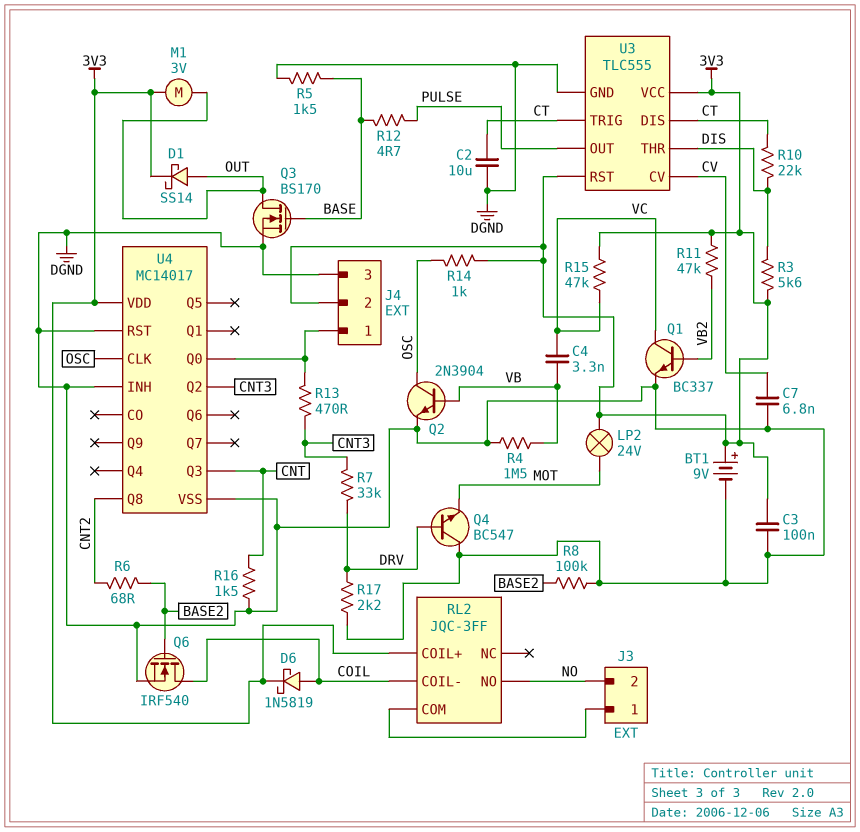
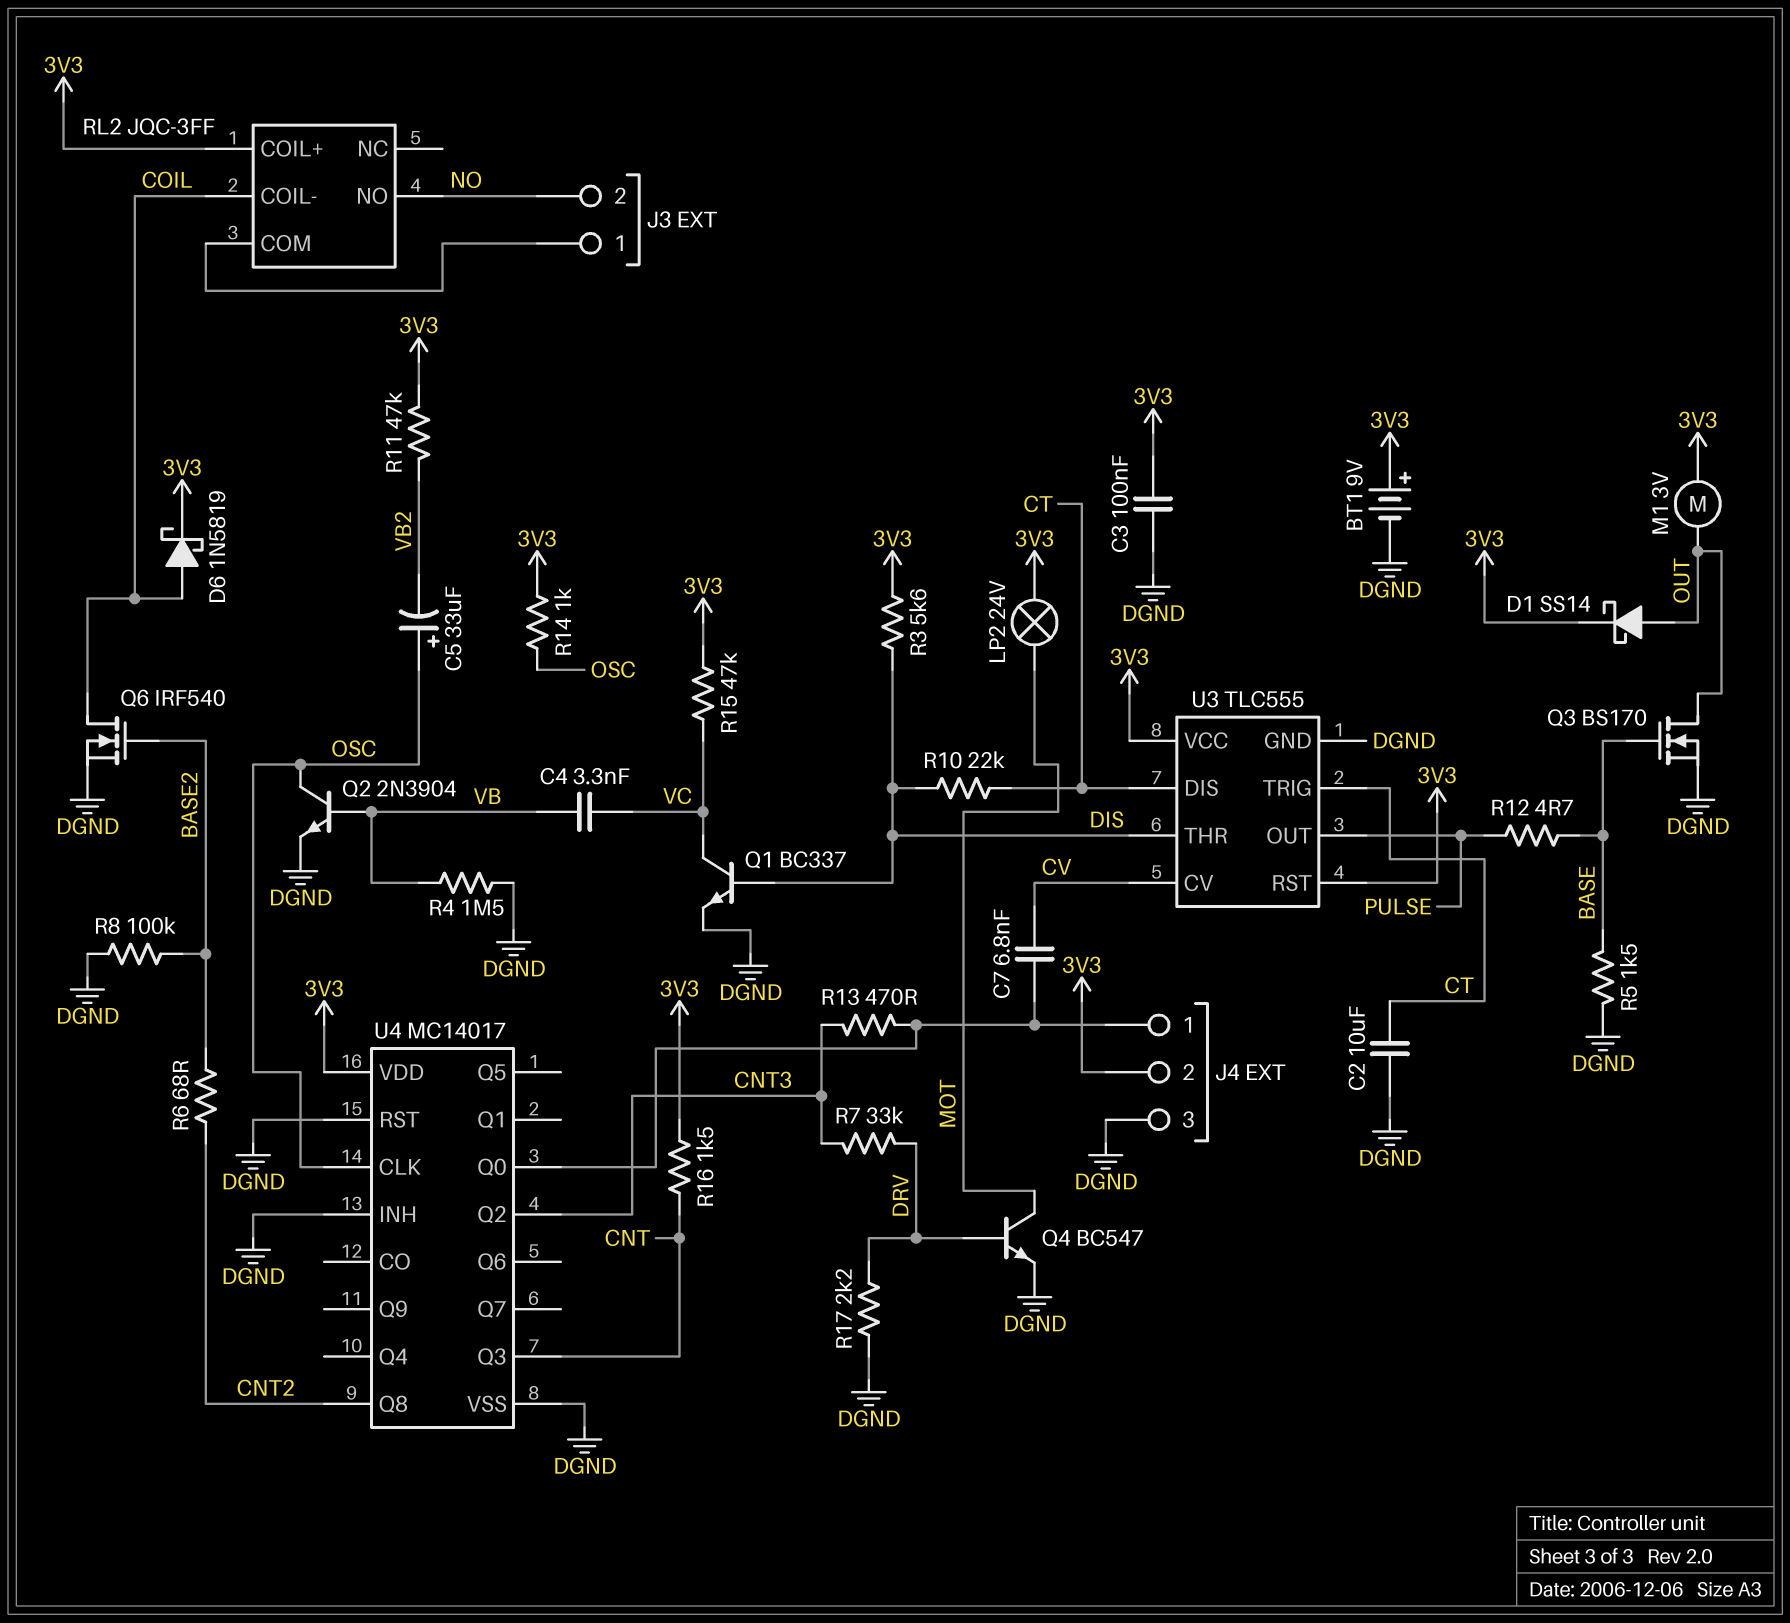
C5: none -> 33uF (plus OSC, minus VB2)
C7: 6.8nF (CV, DGND) -> 6.8nF (CV, J4/1)
Q1: NPN BC337 (B VB2, C VC, E DGND) -> NPN BC337 (B DIS, C VC, E DGND)
Q4: NPN BC547 (B DRV, C DGND, E MOT) -> NPN BC547 (B DRV, C MOT, E DGND)
R16: 1.5k (CNT, DGND) -> 1.5k (3V3, CNT)

